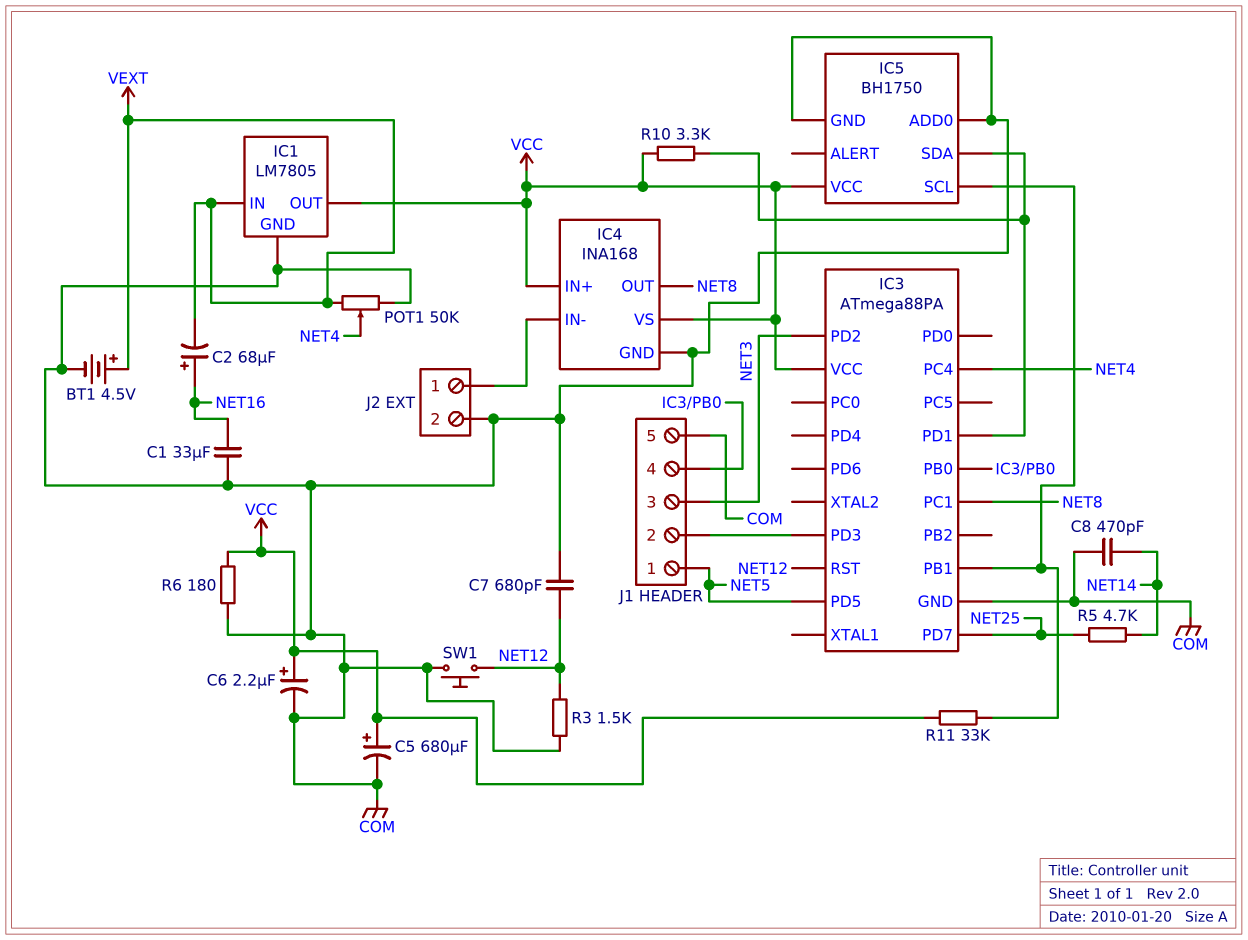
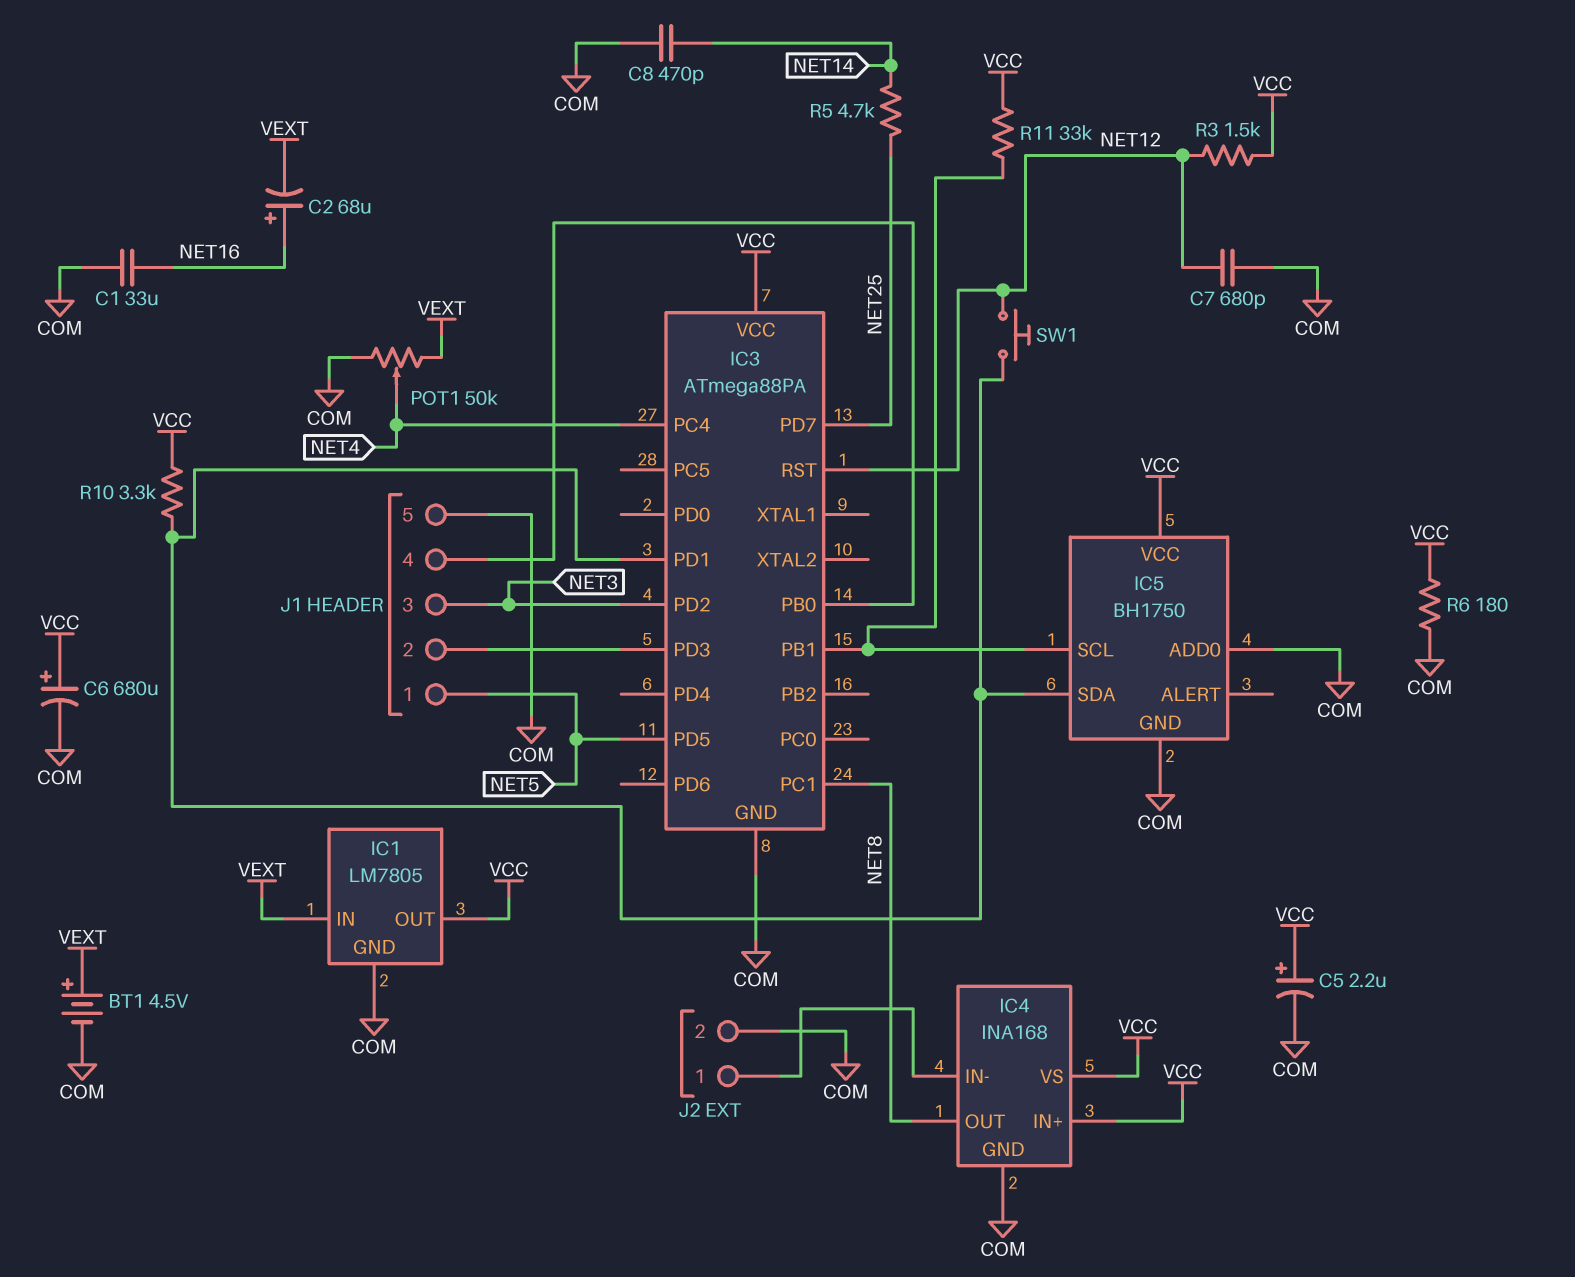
C5: 680uF (plus VCC, minus COM) -> 2.2uF (plus VCC, minus COM)
C6: 2.2uF (plus VCC, minus COM) -> 680uF (plus VCC, minus COM)
R3: 1.5k (COM, NET12) -> 1.5k (NET12, VCC)
SW1: button (COM, NET12) -> button (IC3/PD1, NET12)

